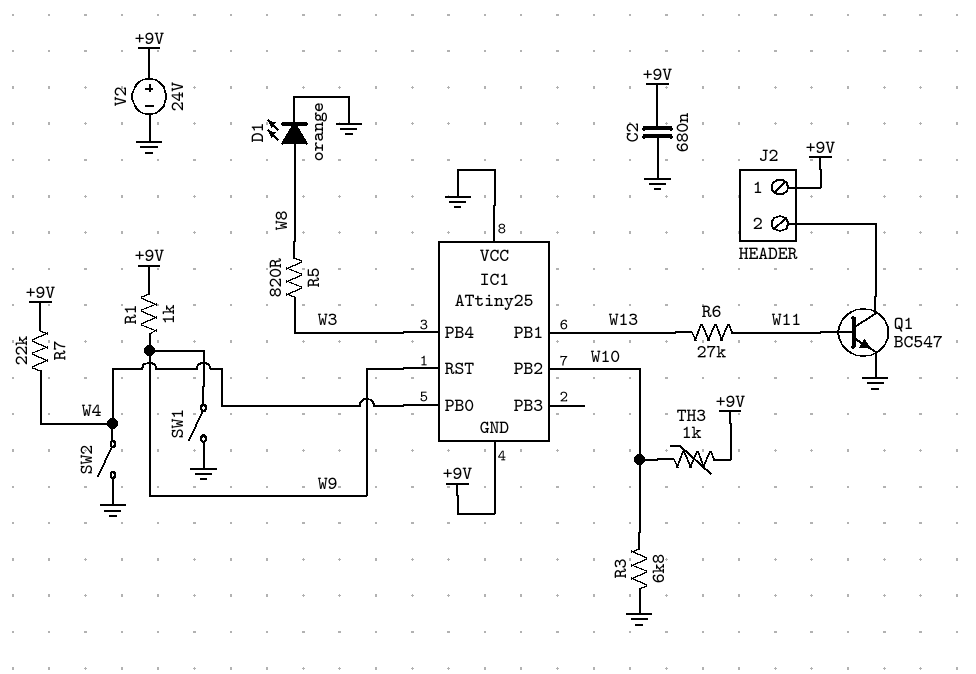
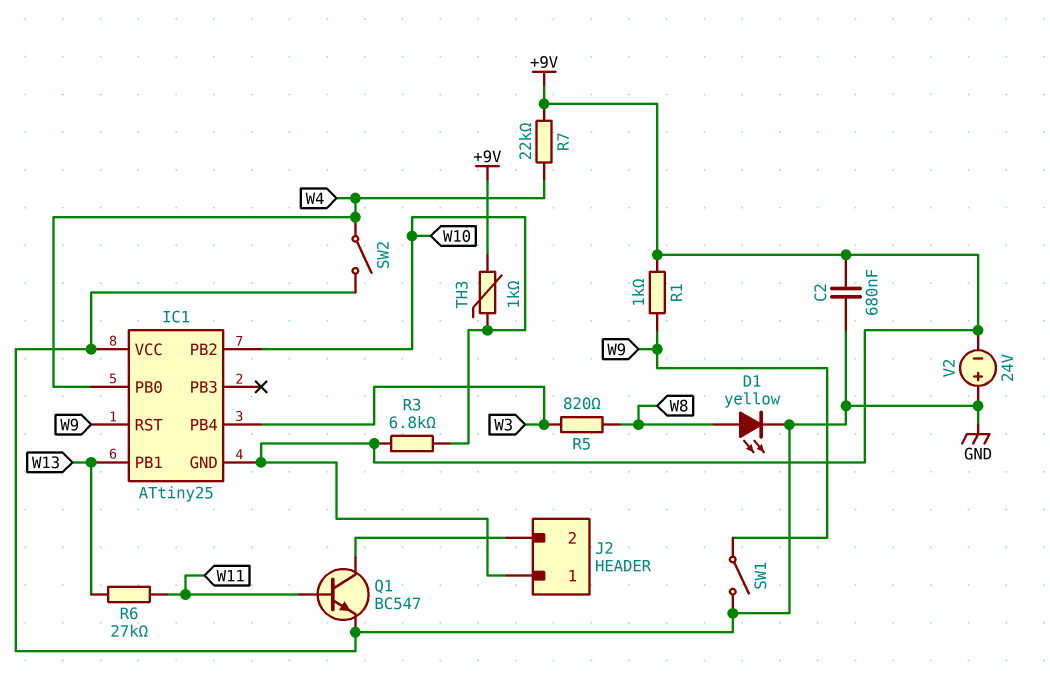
D1: LED orange (A W8, K GND) -> LED yellow (A W8, K GND)
R3: 6.8k (GND, W10) -> 6.8k (+9V, W10)
V2: 24V (plus +9V, minus GND) -> 24V (plus GND, minus +9V)

